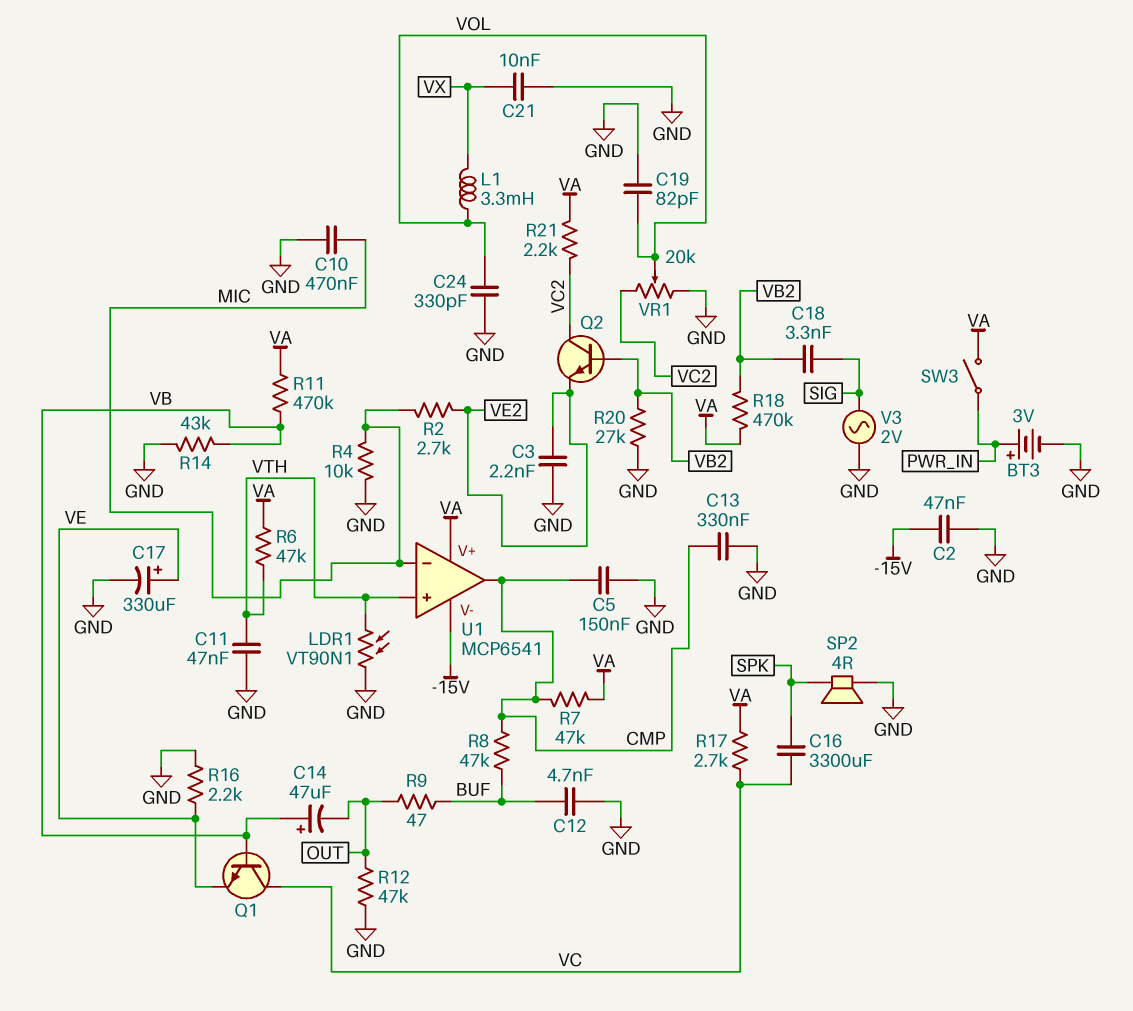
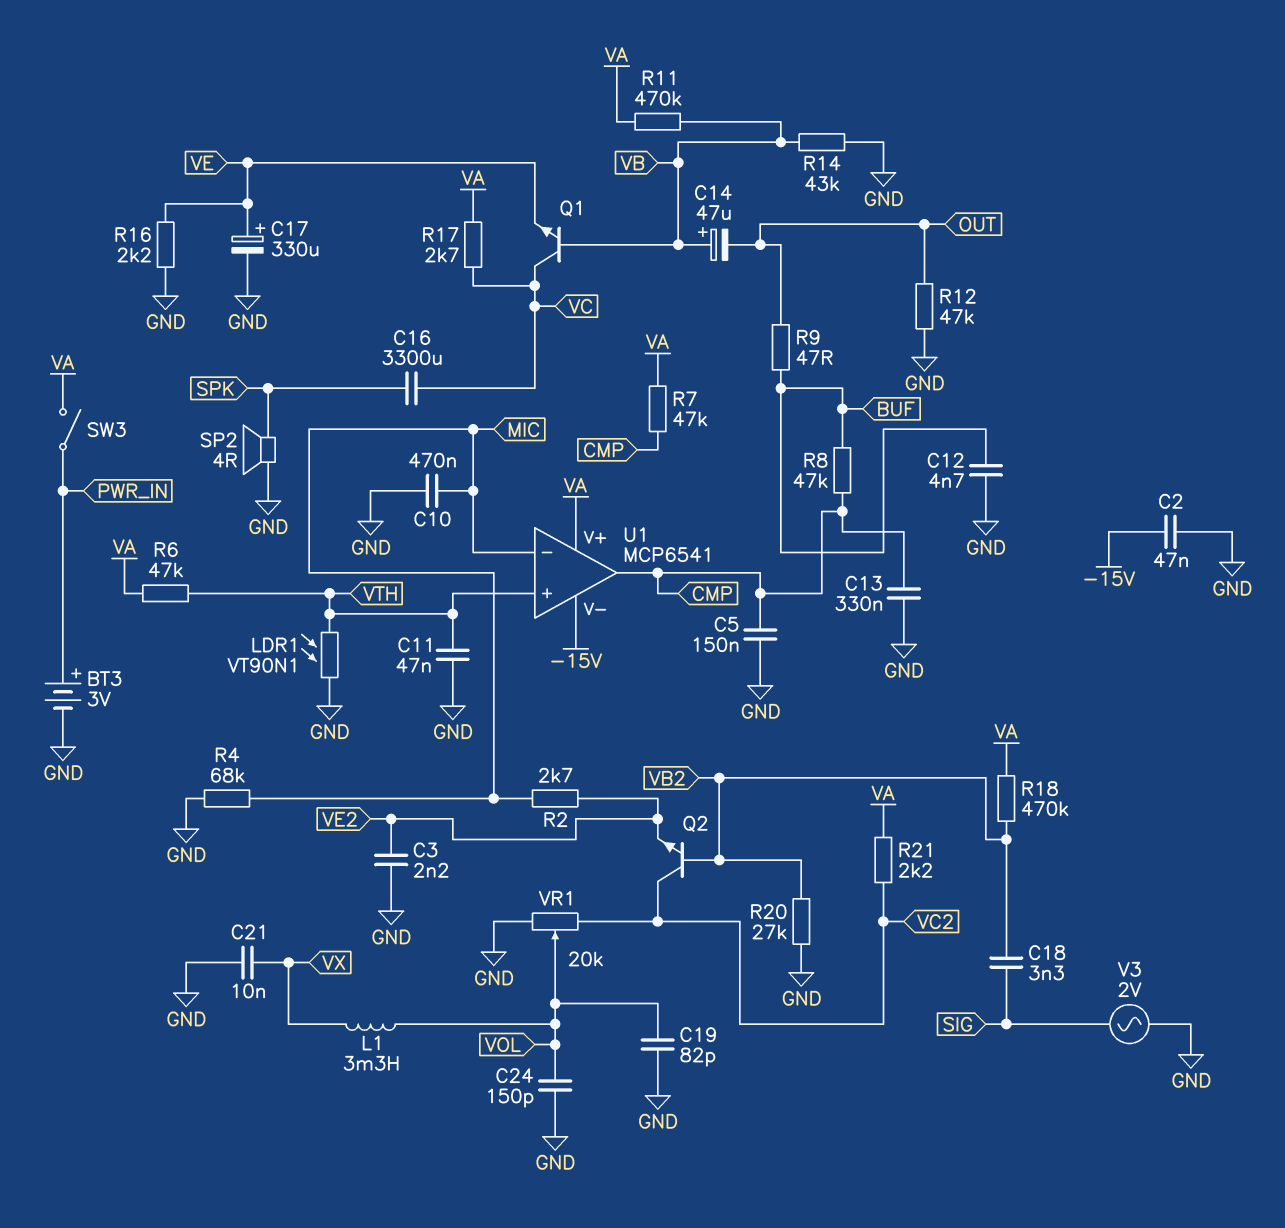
C24: 330pF (GND, VOL) -> 150pF (GND, VOL)
R4: 10k (GND, MIC) -> 68k (GND, MIC)

